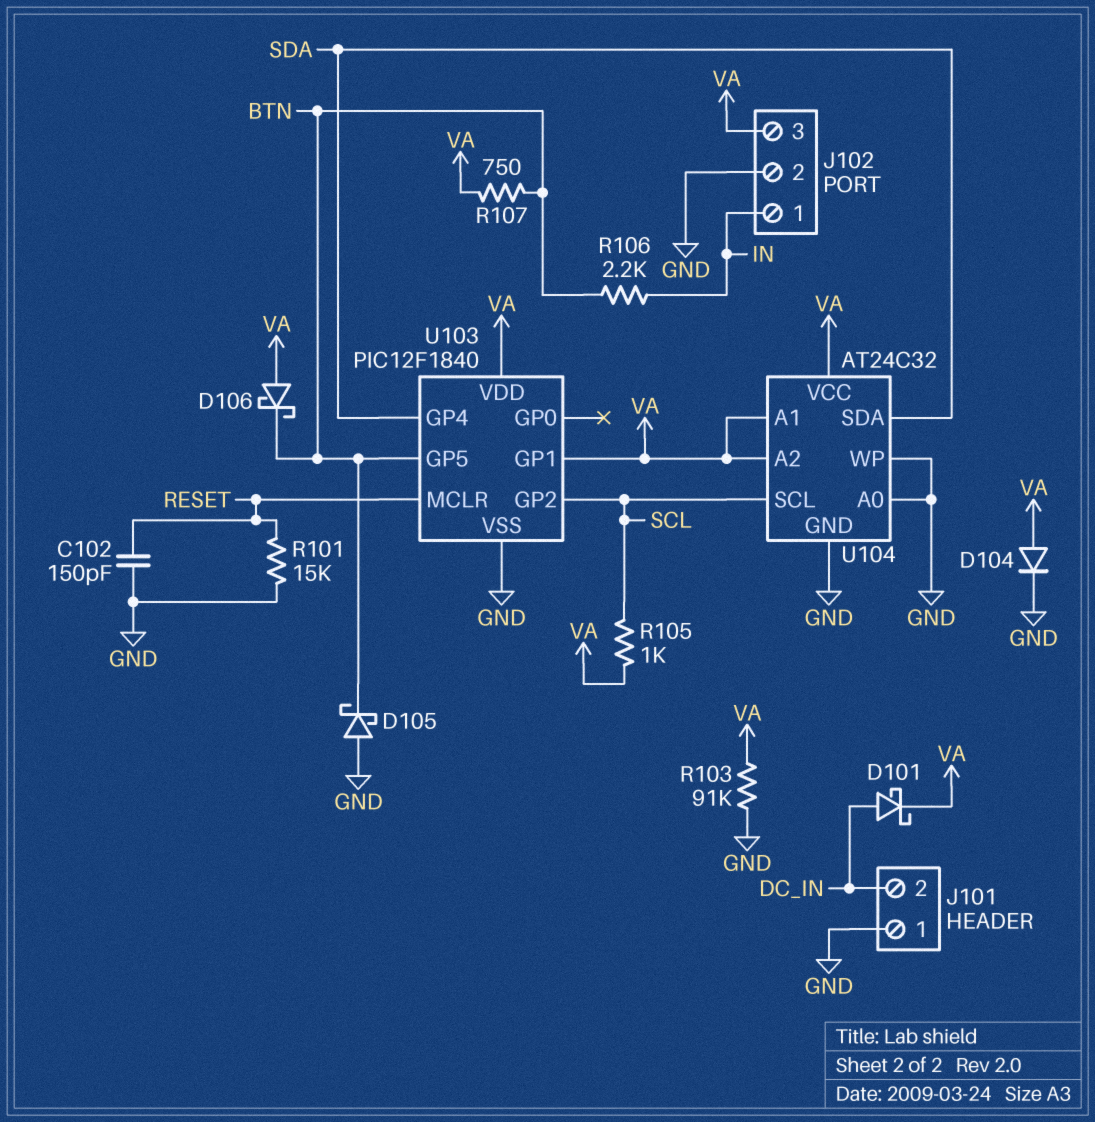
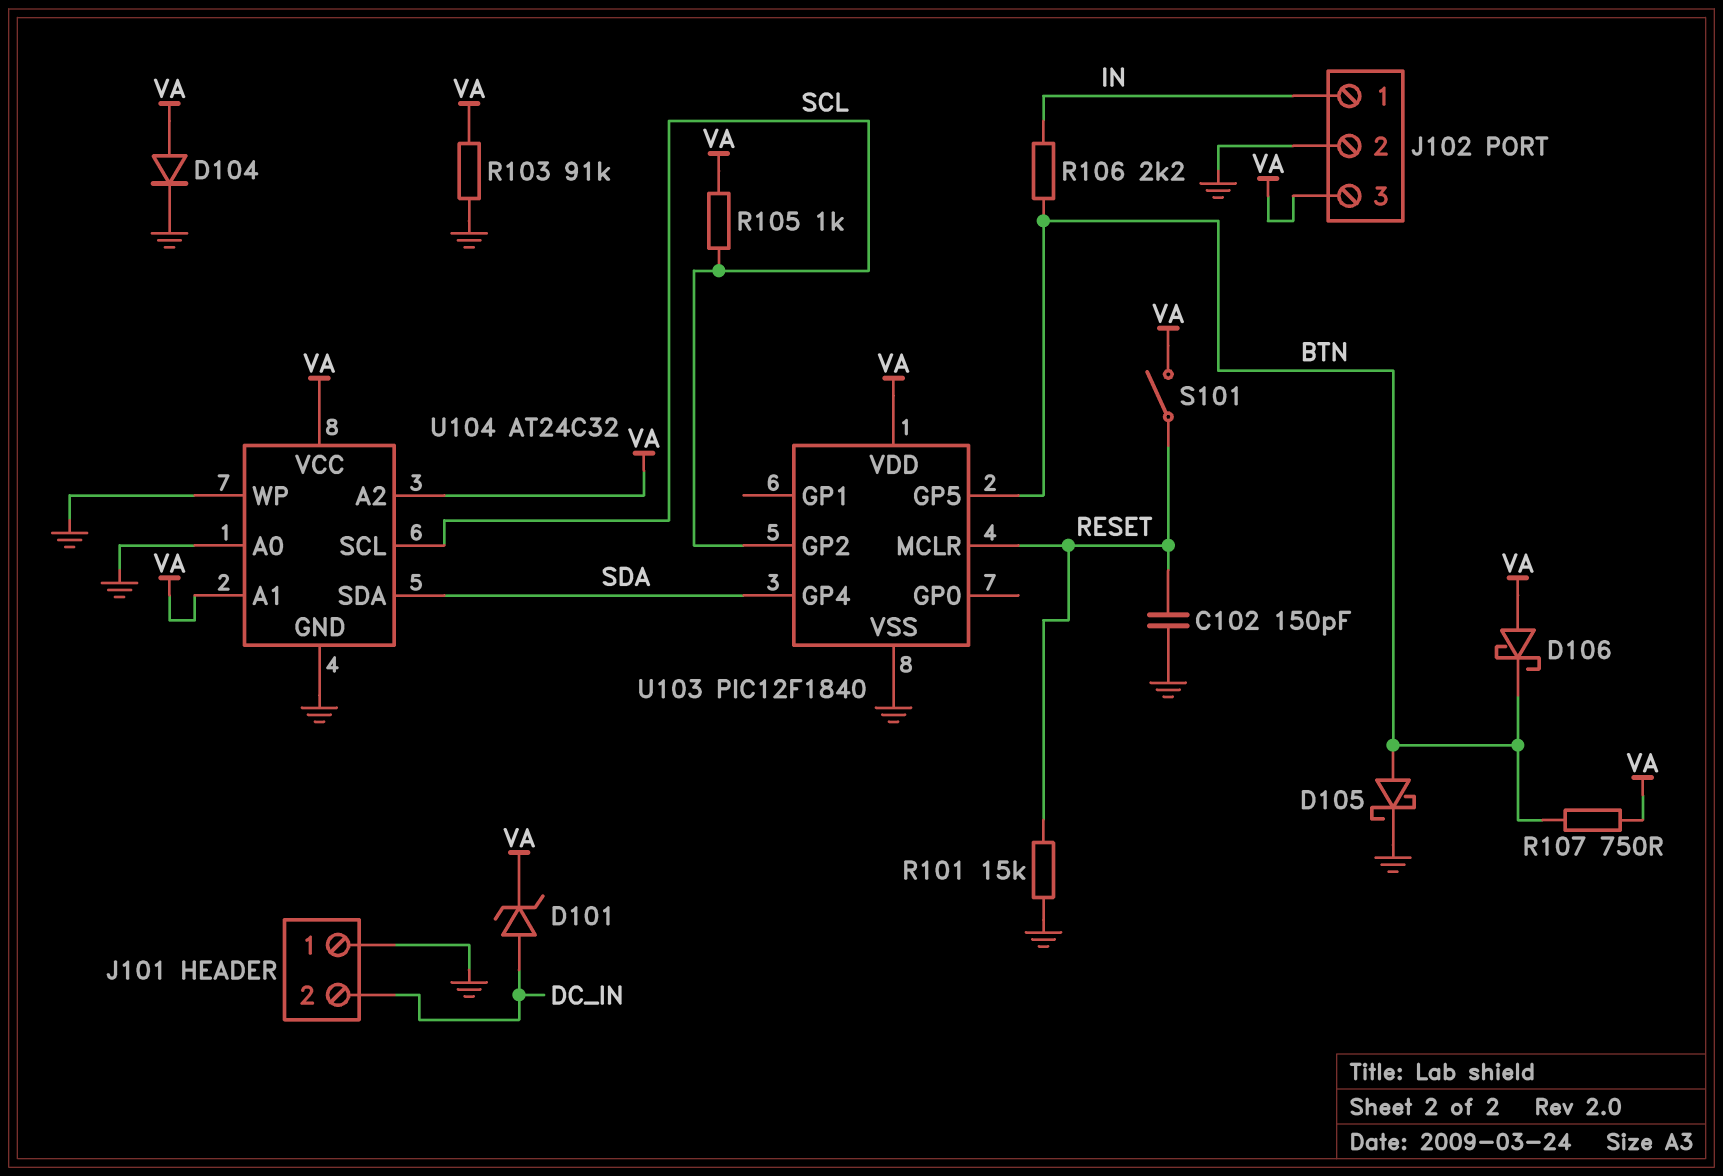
D101: schottky (A DC_IN, K VA) -> zener (A DC_IN, K VA)
D105: schottky (A GND, K BTN) -> schottky (A BTN, K GND)
S101: none -> switch (RESET, VA)
U103 pin GP1: VA -> none

